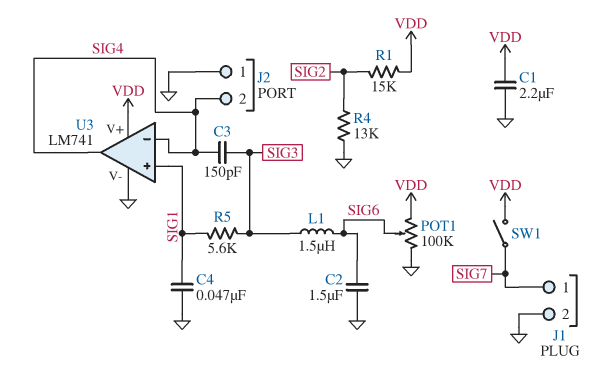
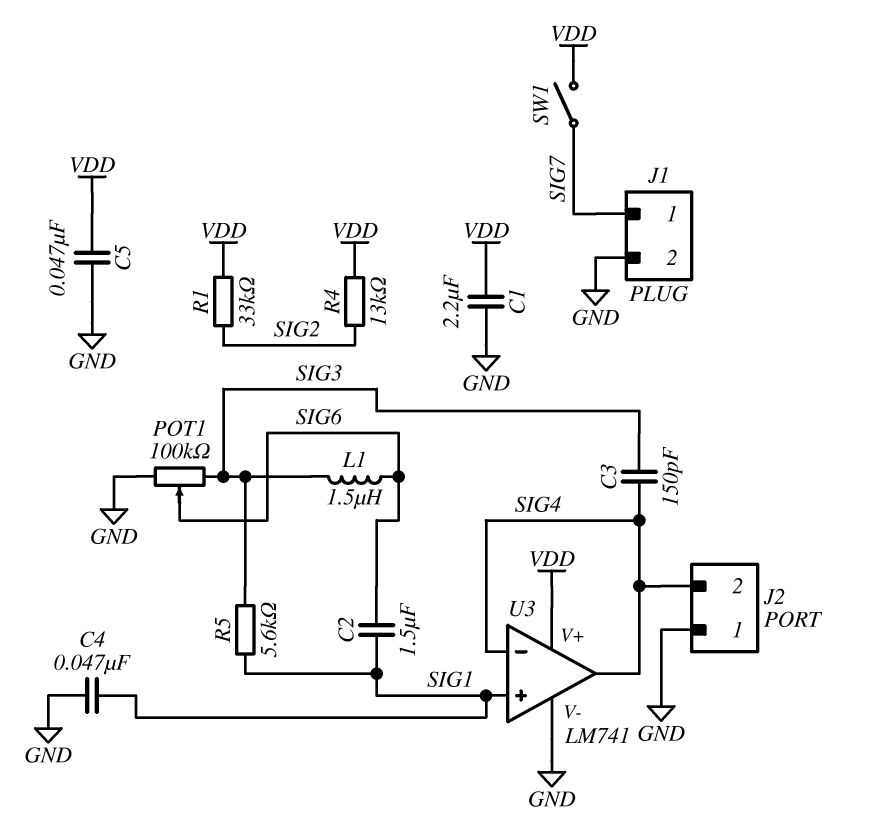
C2: 1.5uF (GND, SIG6) -> 1.5uF (SIG1, SIG6)
C5: none -> 47nF (GND, VDD)
POT1: 100k (GND, VDD, wiper SIG6) -> 100k (GND, SIG3, wiper SIG6)
R1: 15k (SIG2, VDD) -> 33k (SIG2, VDD)
R4: 13k (GND, SIG2) -> 13k (SIG2, VDD)

